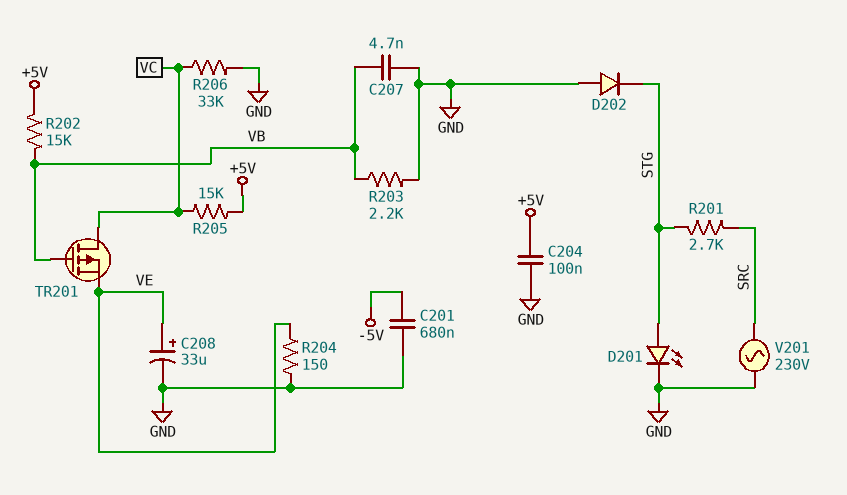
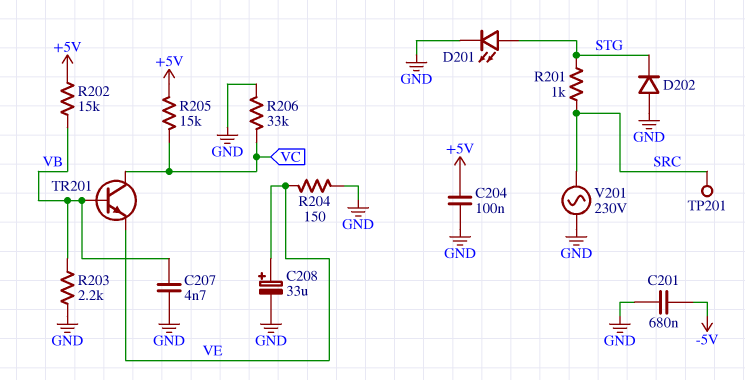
R201: 2.7k (SRC, STG) -> 1k (SRC, STG)
TP201: none -> test point (SRC)
TR201: PMOS (G VB, D VC, S VE) -> NPN (B VB, C VC, E VE)

